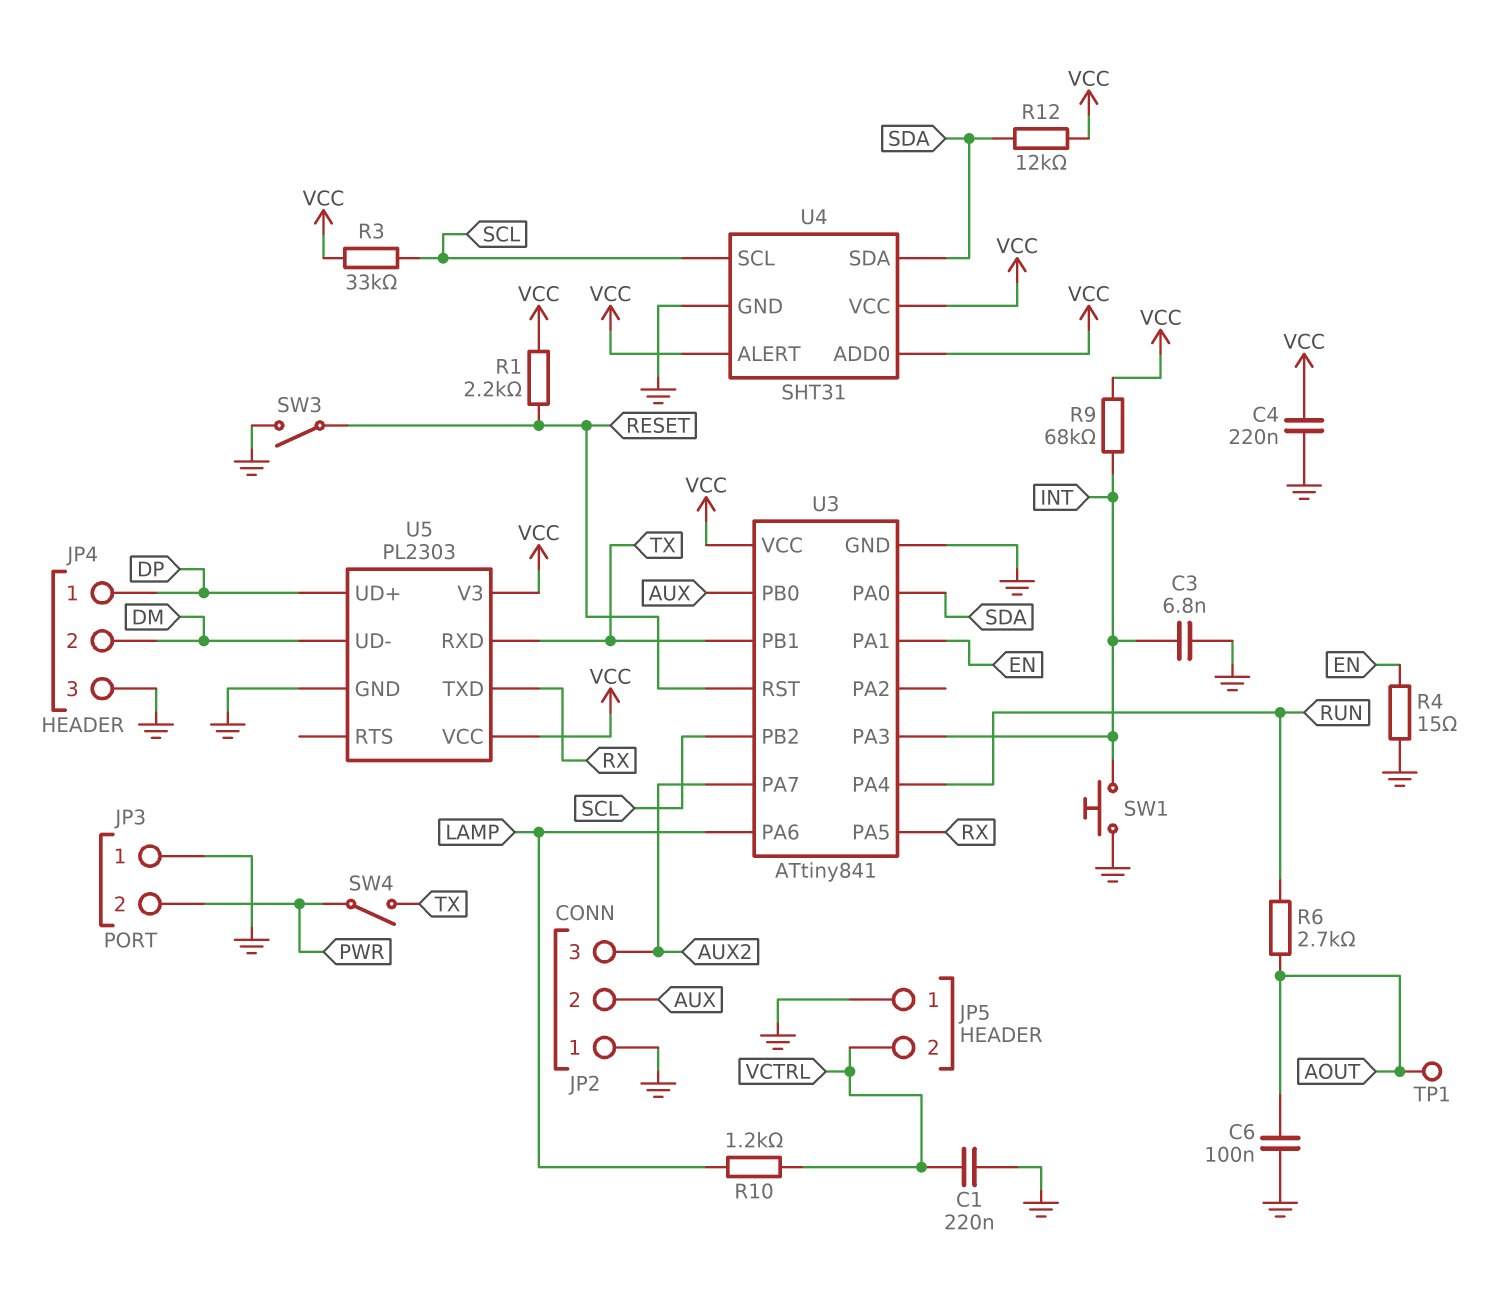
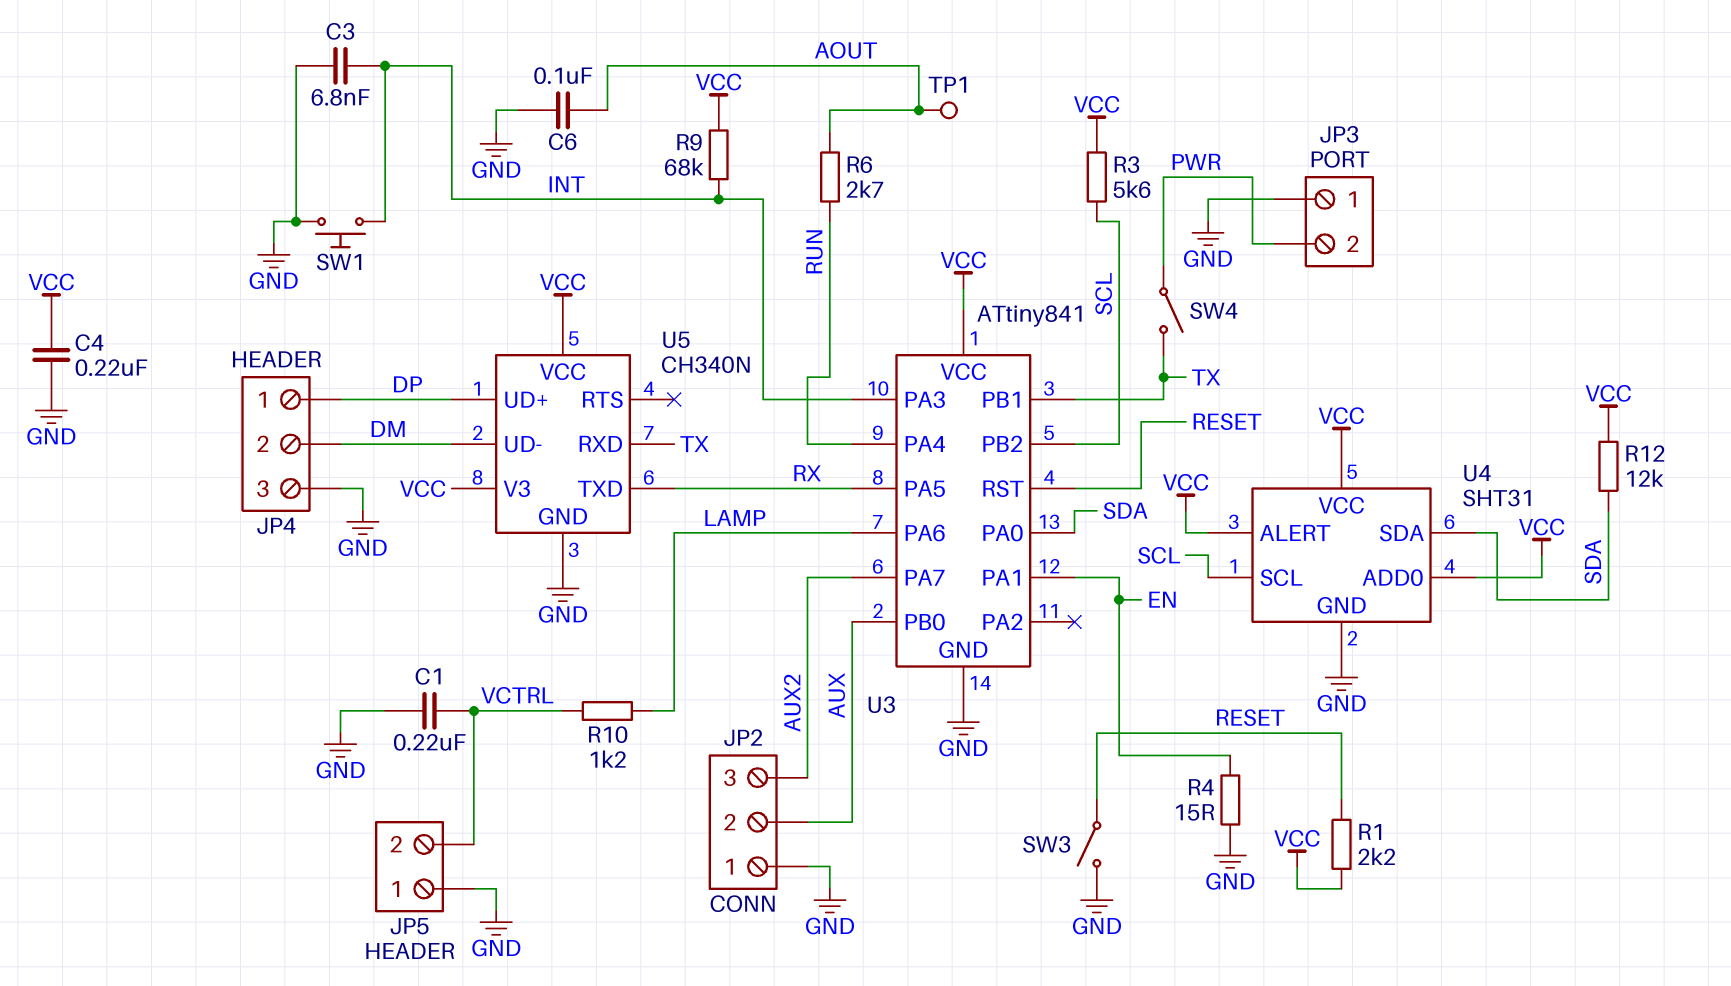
R3: 33k (SCL, VCC) -> 5.6k (SCL, VCC)
U5: PL2303 -> CH340N

